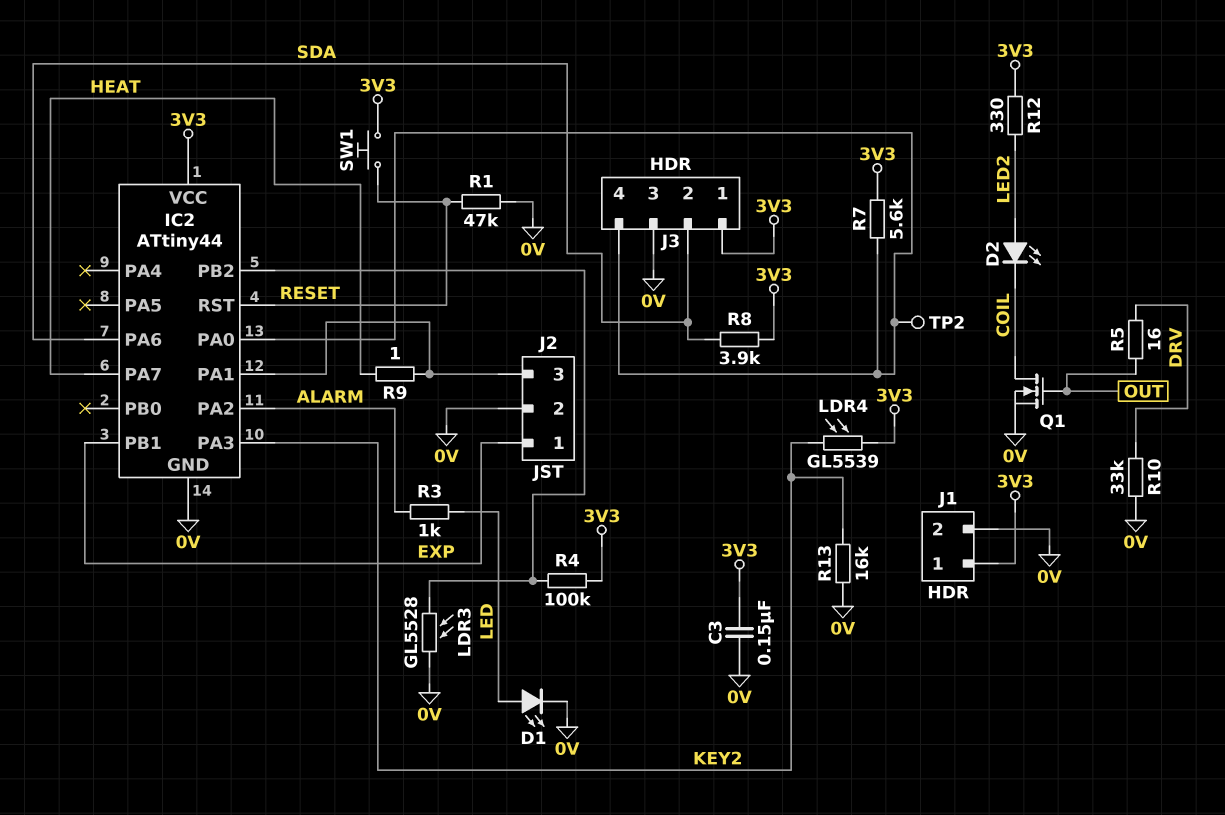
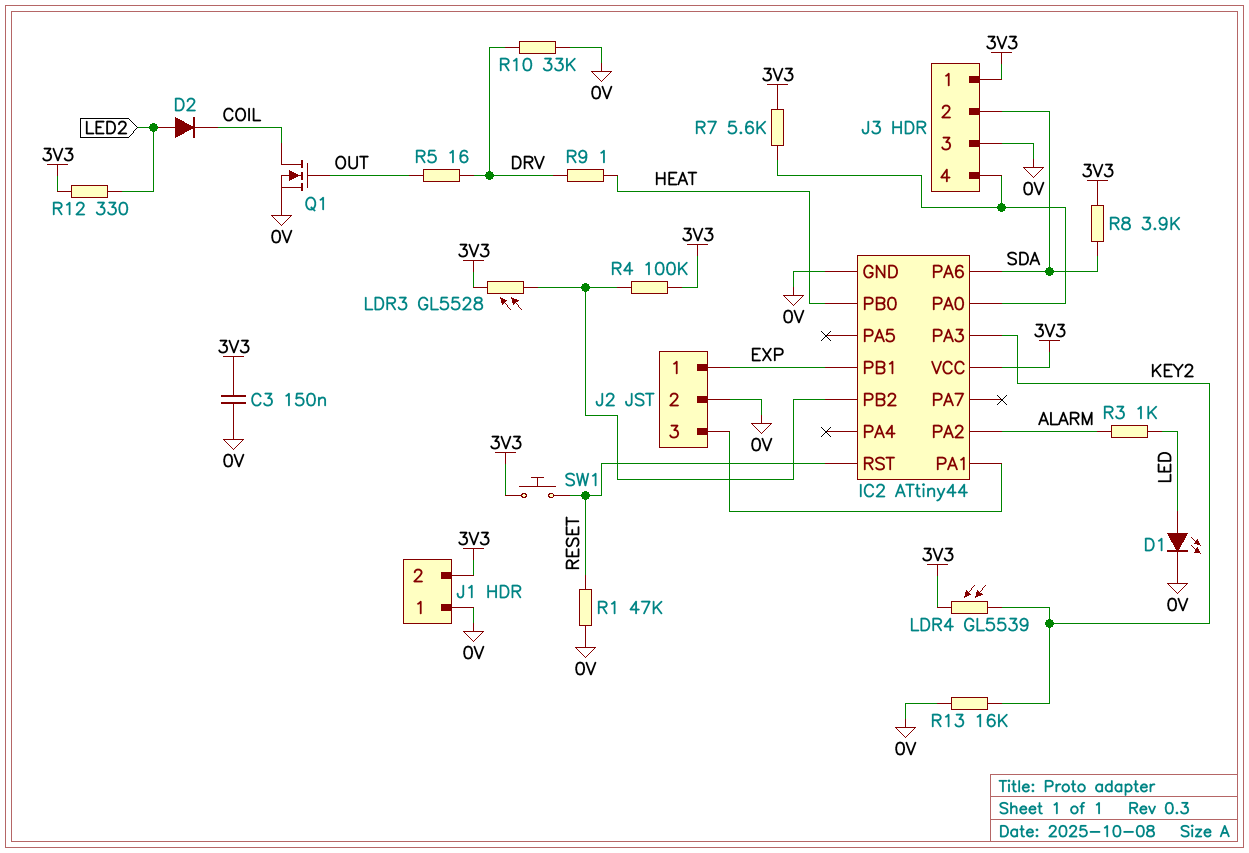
D2: LED (A LED2, K COIL) -> diode (A LED2, K COIL)
IC2 pin PA7: HEAT -> none
IC2 pin PB0: none -> HEAT
J1 pin 1: 3V3 -> 0V
J1 pin 2: 0V -> 3V3
LDR3: GL5528 (0V, IC2/PB2) -> GL5528 (3V3, IC2/PB2)
R9: 1 (HEAT, IC2/PA1) -> 1 (DRV, HEAT)
TP2: test point (IC2/PA0) -> none

